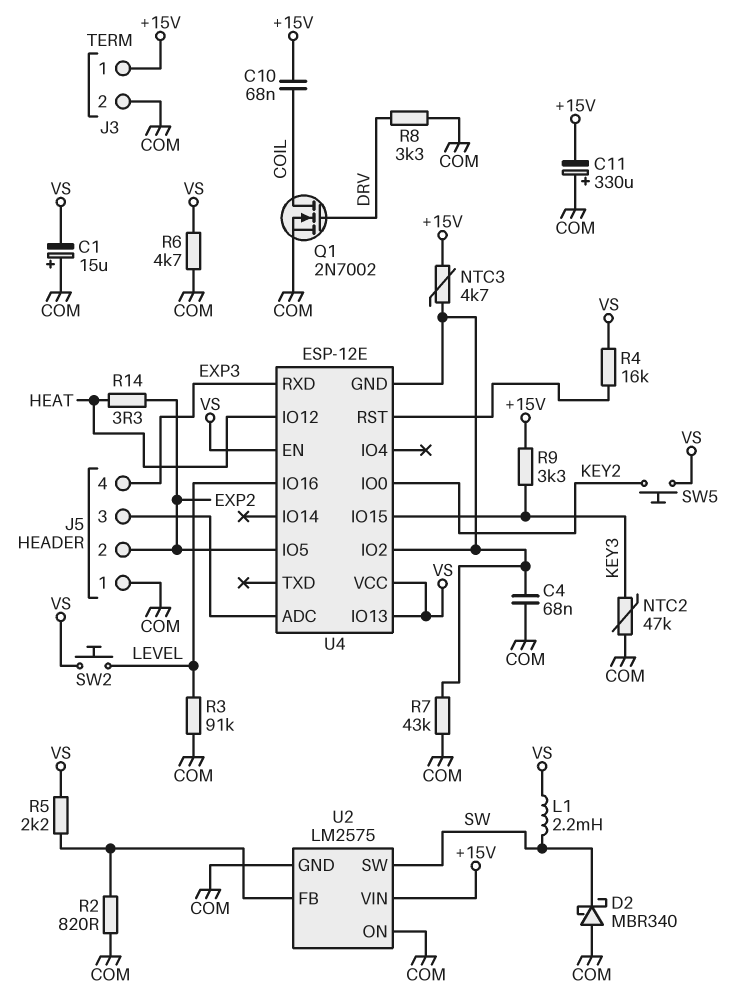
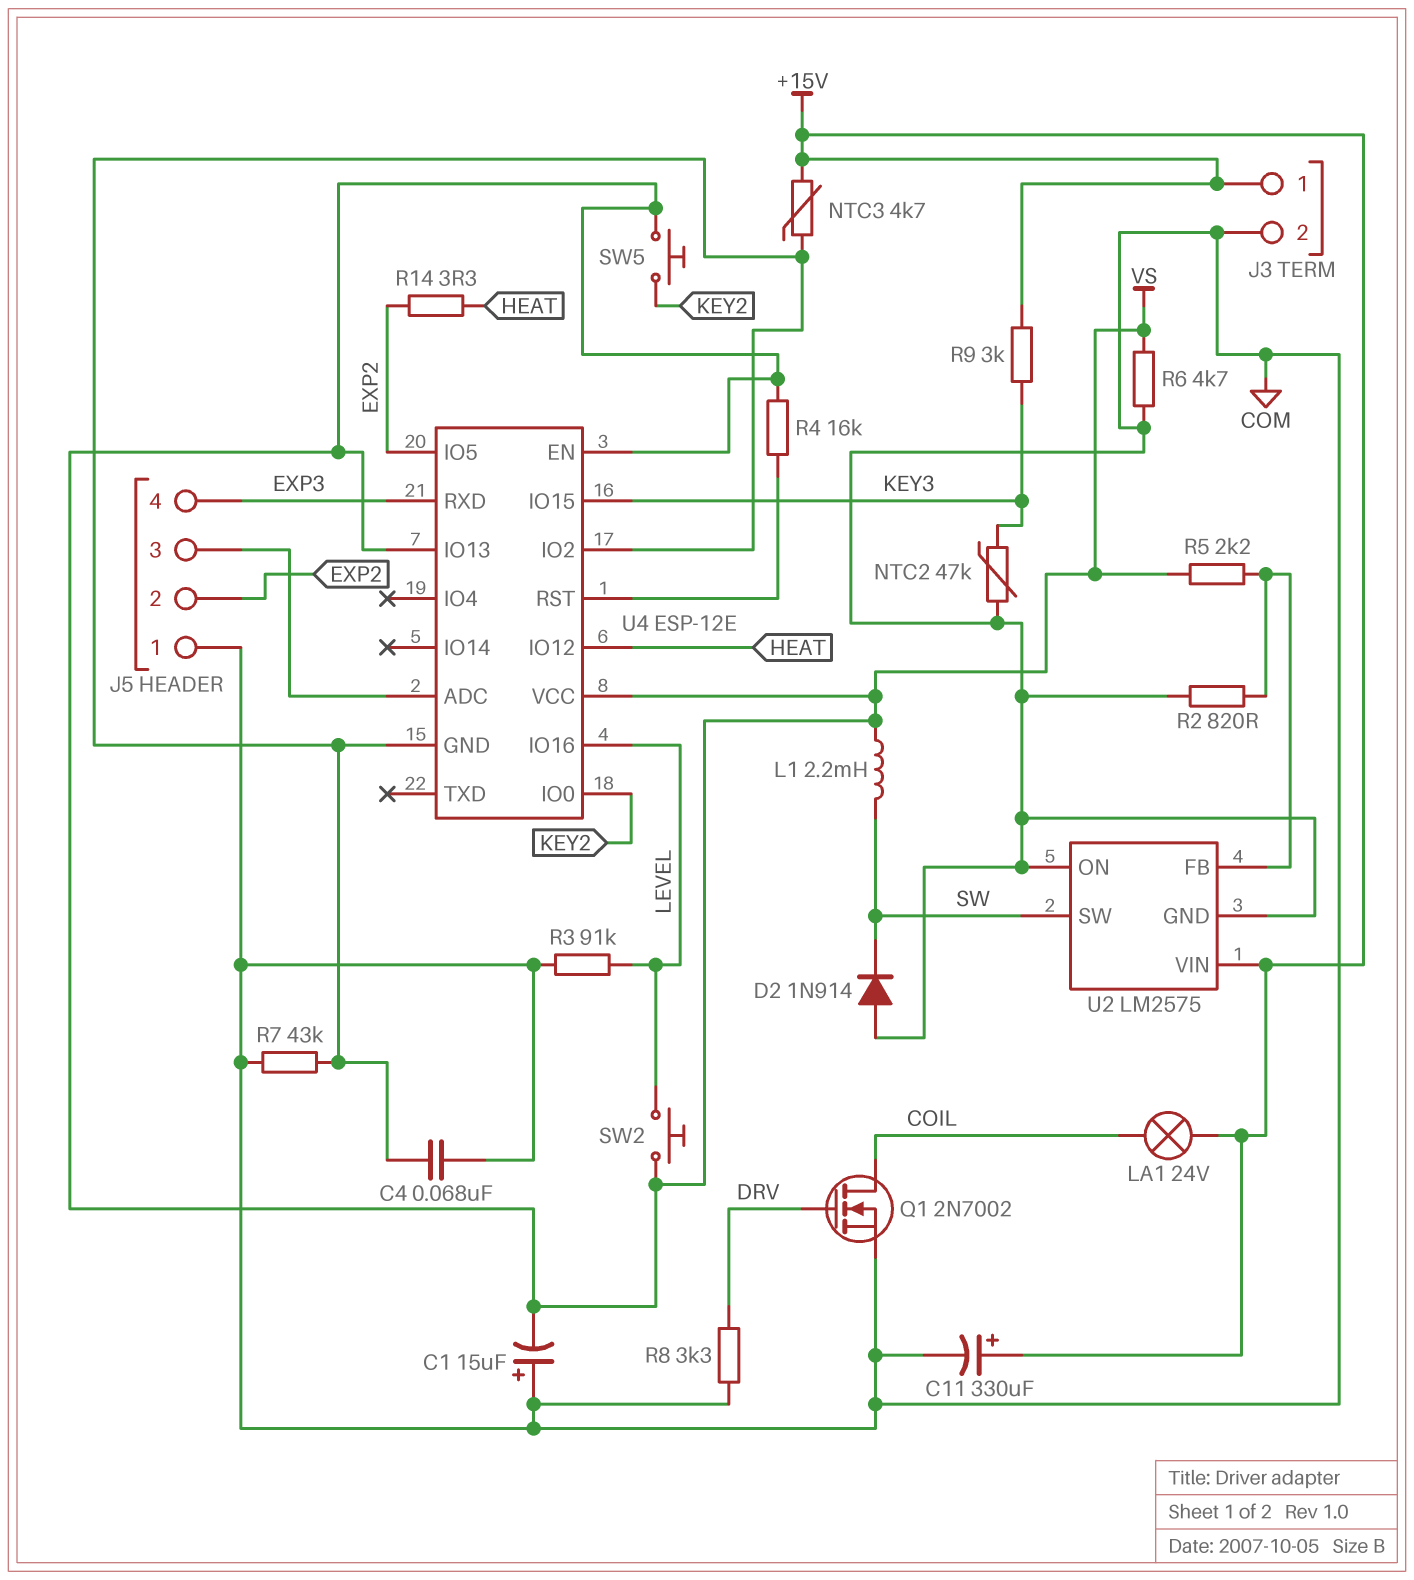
C10: 68nF (+15V, COIL) -> none
C11: 330uF (plus COM, minus +15V) -> 330uF (plus +15V, minus COM)
D2: schottky MBR340 (A COM, K SW) -> diode 1N914 (A COM, K SW)
LA1: none -> lamp 24V (+15V, COIL)
R9: 3.3k (+15V, KEY3) -> 3k (+15V, KEY3)

